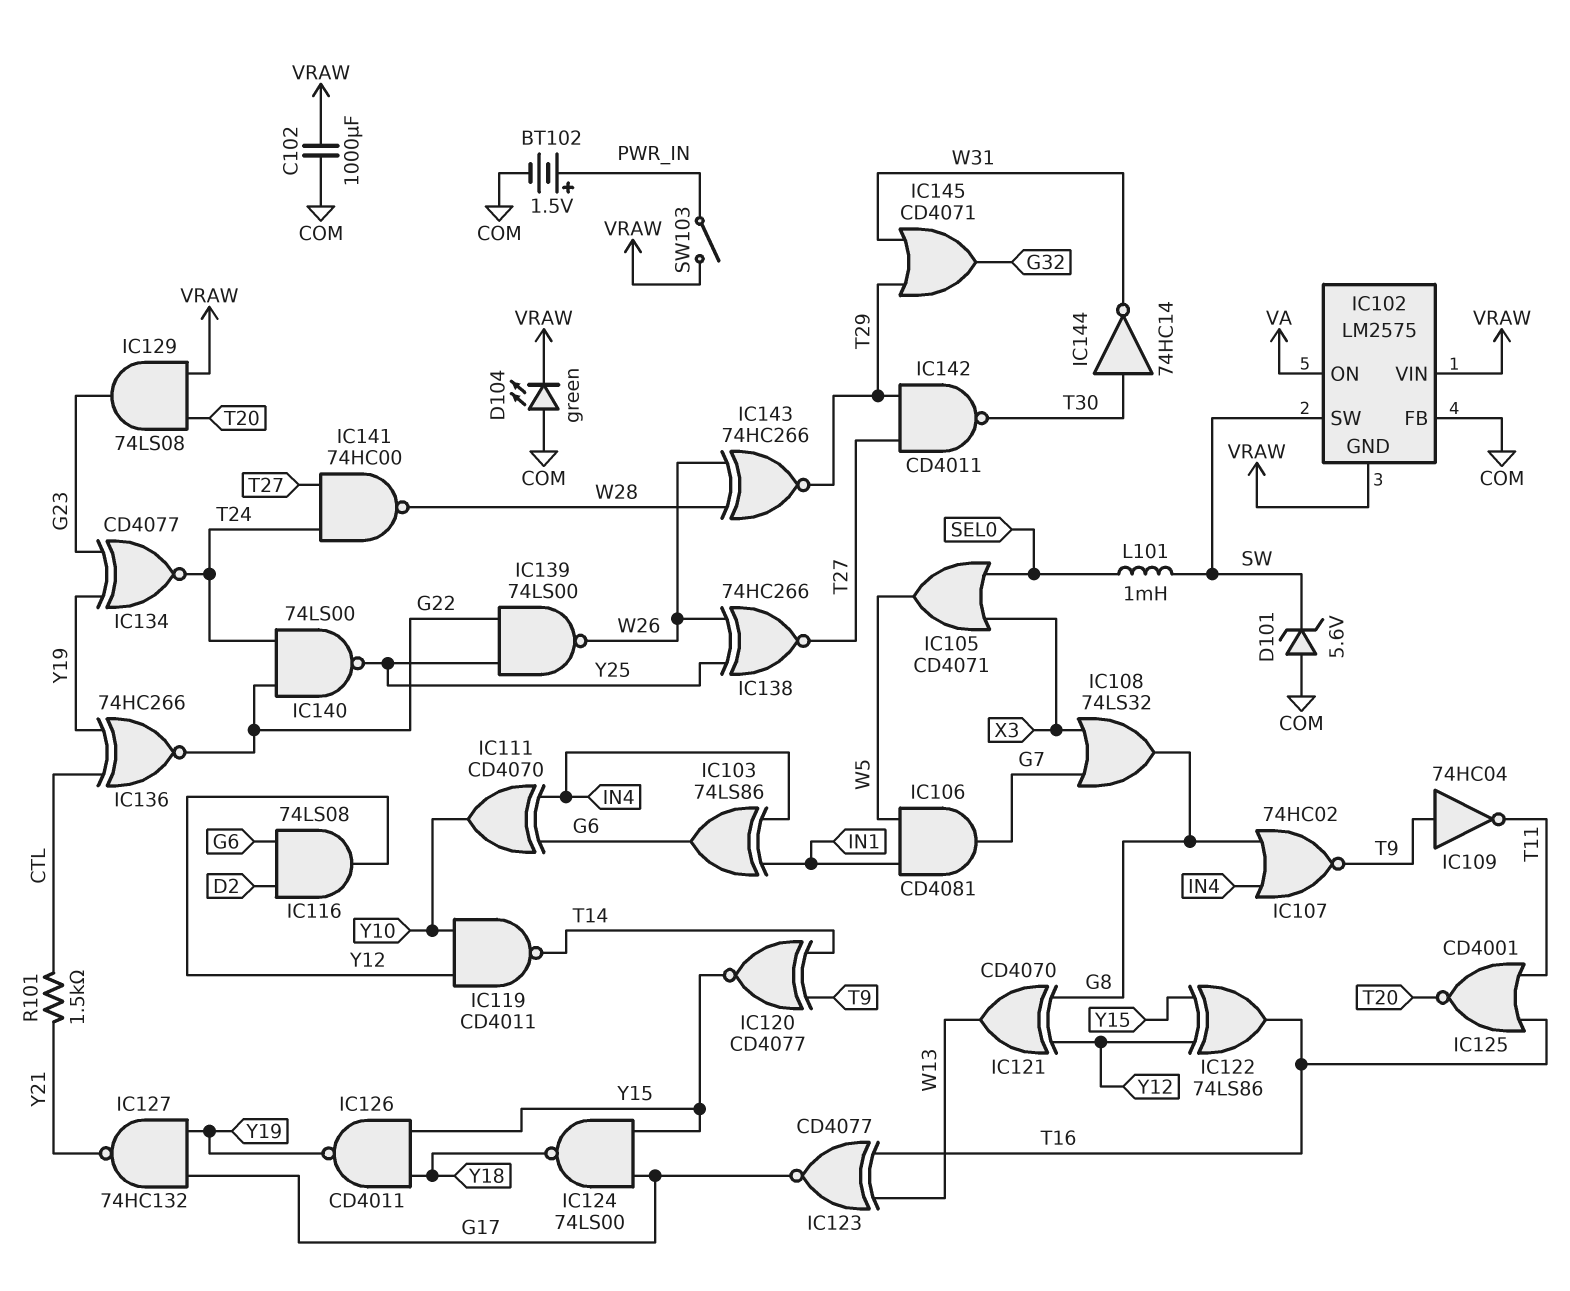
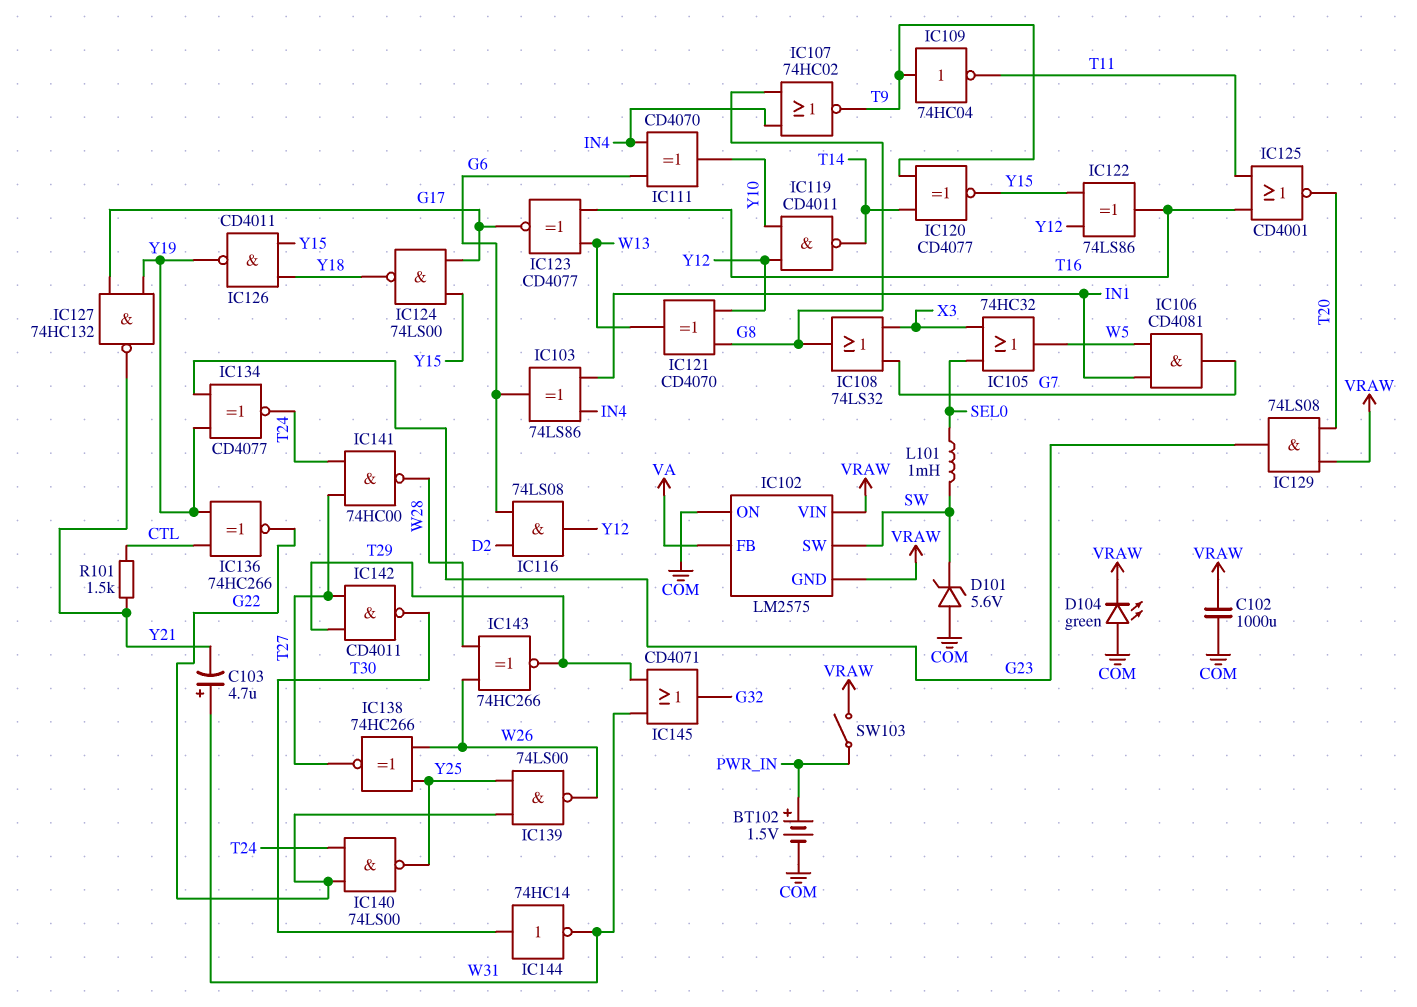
C103: none -> 4.7uF (plus W31, minus Y21)
IC102 pin FB: COM -> VA
IC102 pin ON: VA -> COM
IC105: OR CD4071 (in SEL0, in X3, out W5) -> OR 74HC32 (in SEL0, in X3, out W5)

